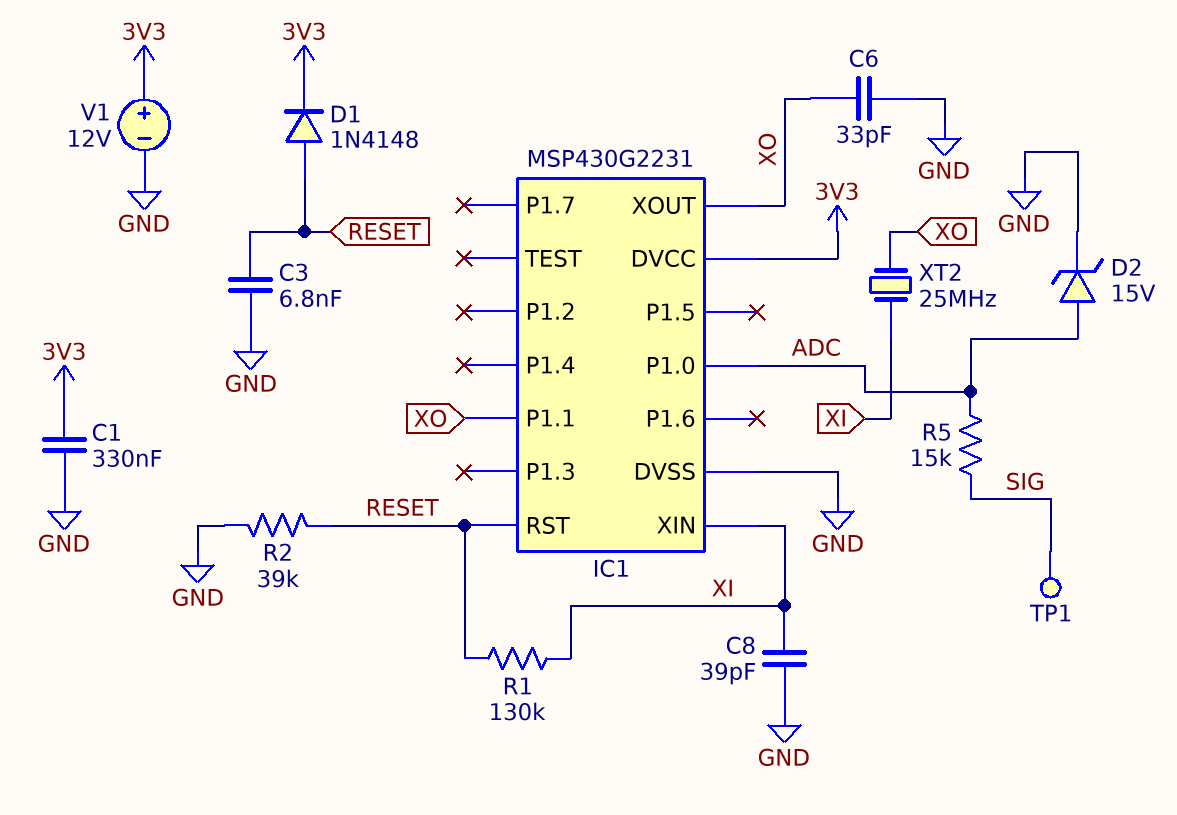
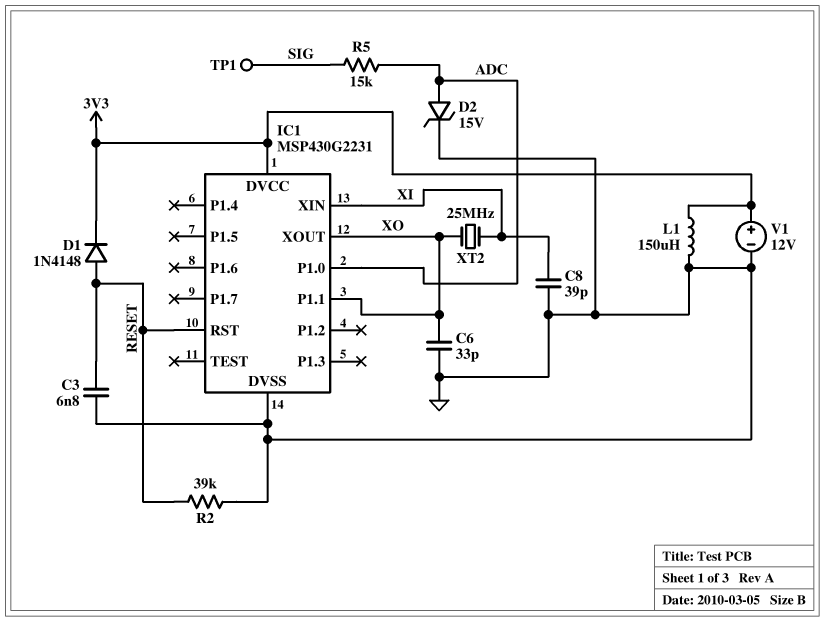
C1: 330nF (3V3, GND) -> none
L1: none -> 150uH (3V3, GND)
R1: 130k (RESET, XI) -> none

